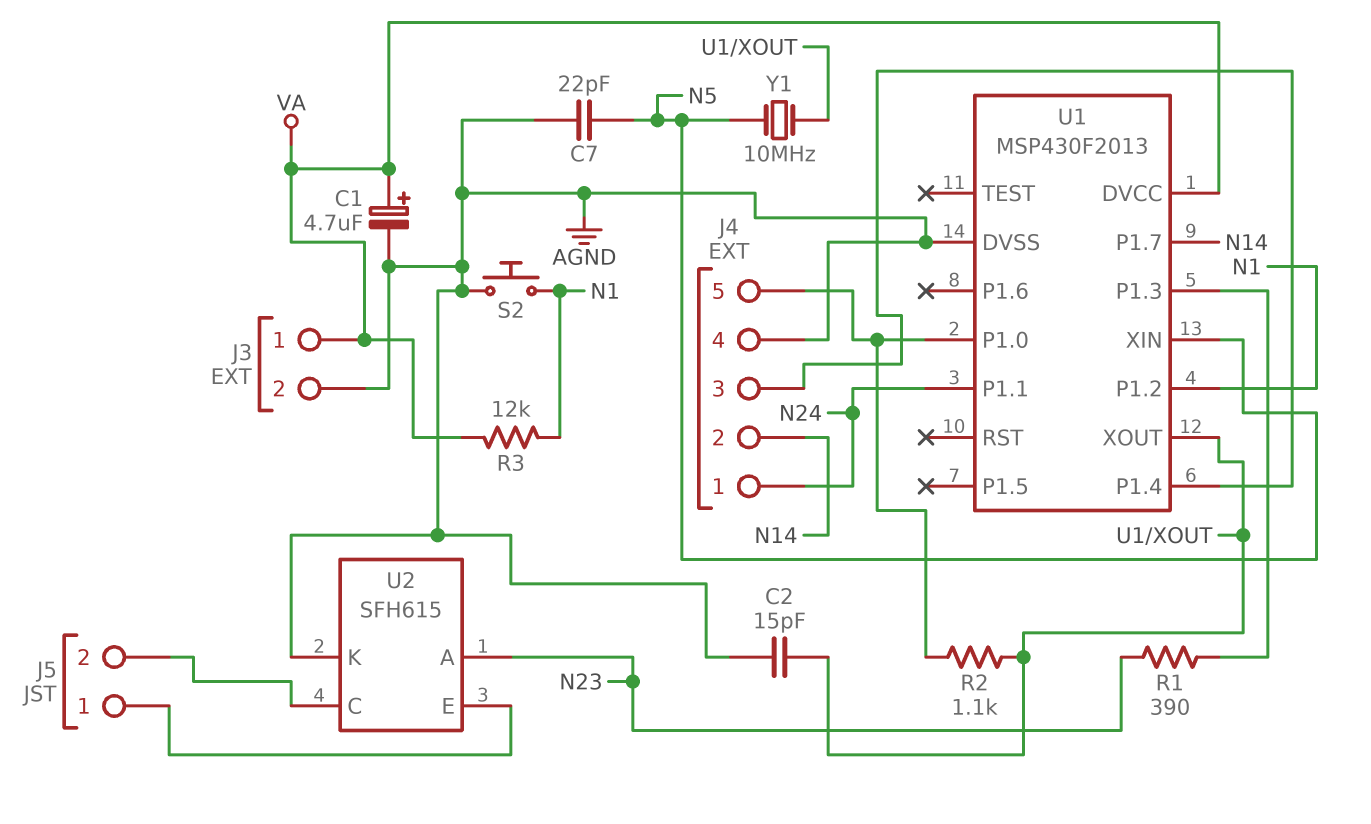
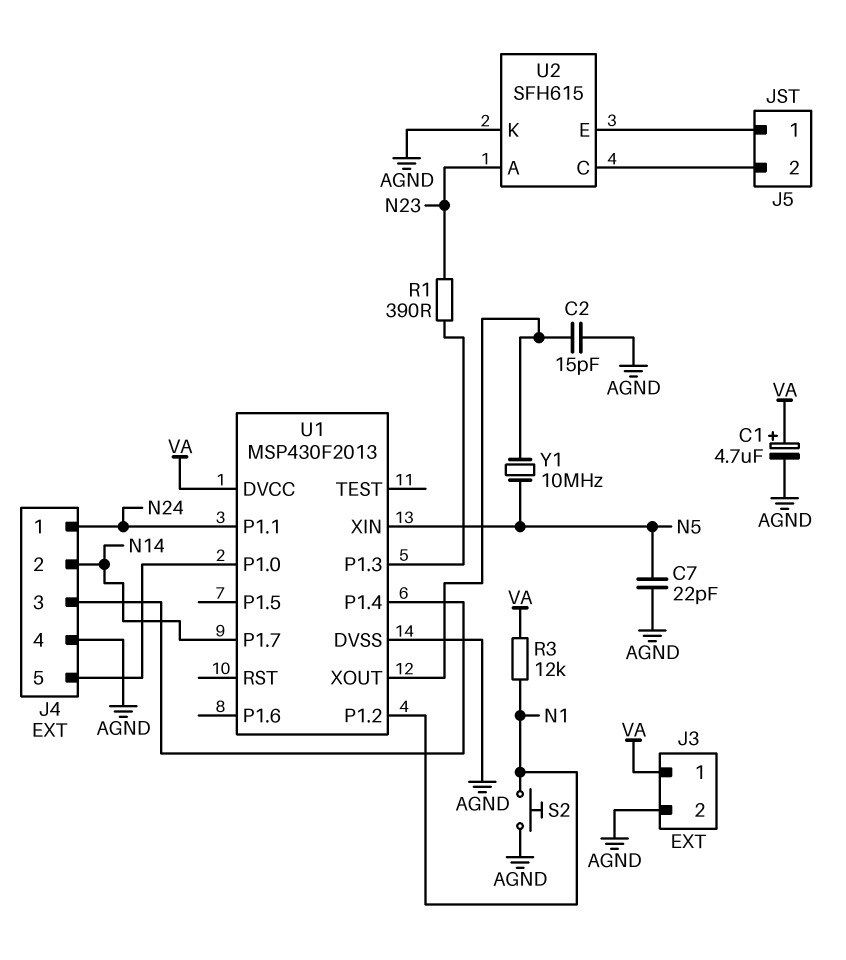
R2: 1.1k (J4/5, U1/XOUT) -> none

